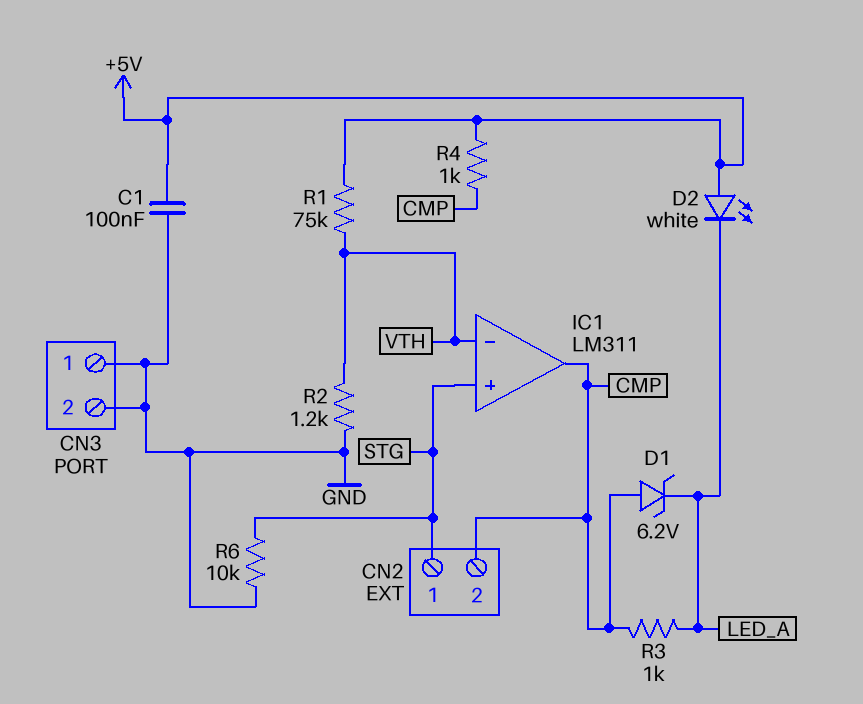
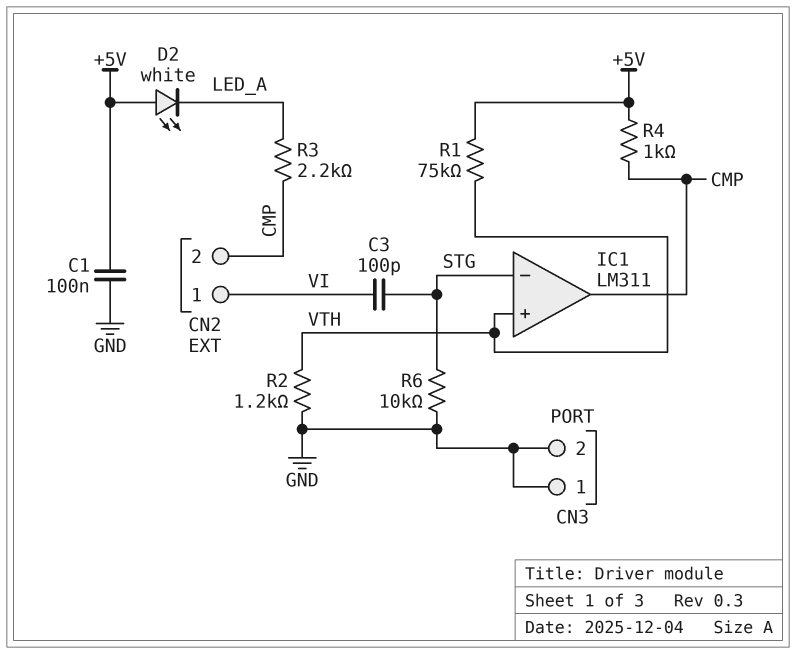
C3: none -> 100pF (STG, VI)
CN2 pin 1: STG -> VI
D1: zener 6.2V (A CMP, K LED_A) -> none
IC1 pin in+: STG -> VTH
IC1 pin in-: VTH -> STG
R3: 1k (CMP, LED_A) -> 2.2k (CMP, LED_A)

